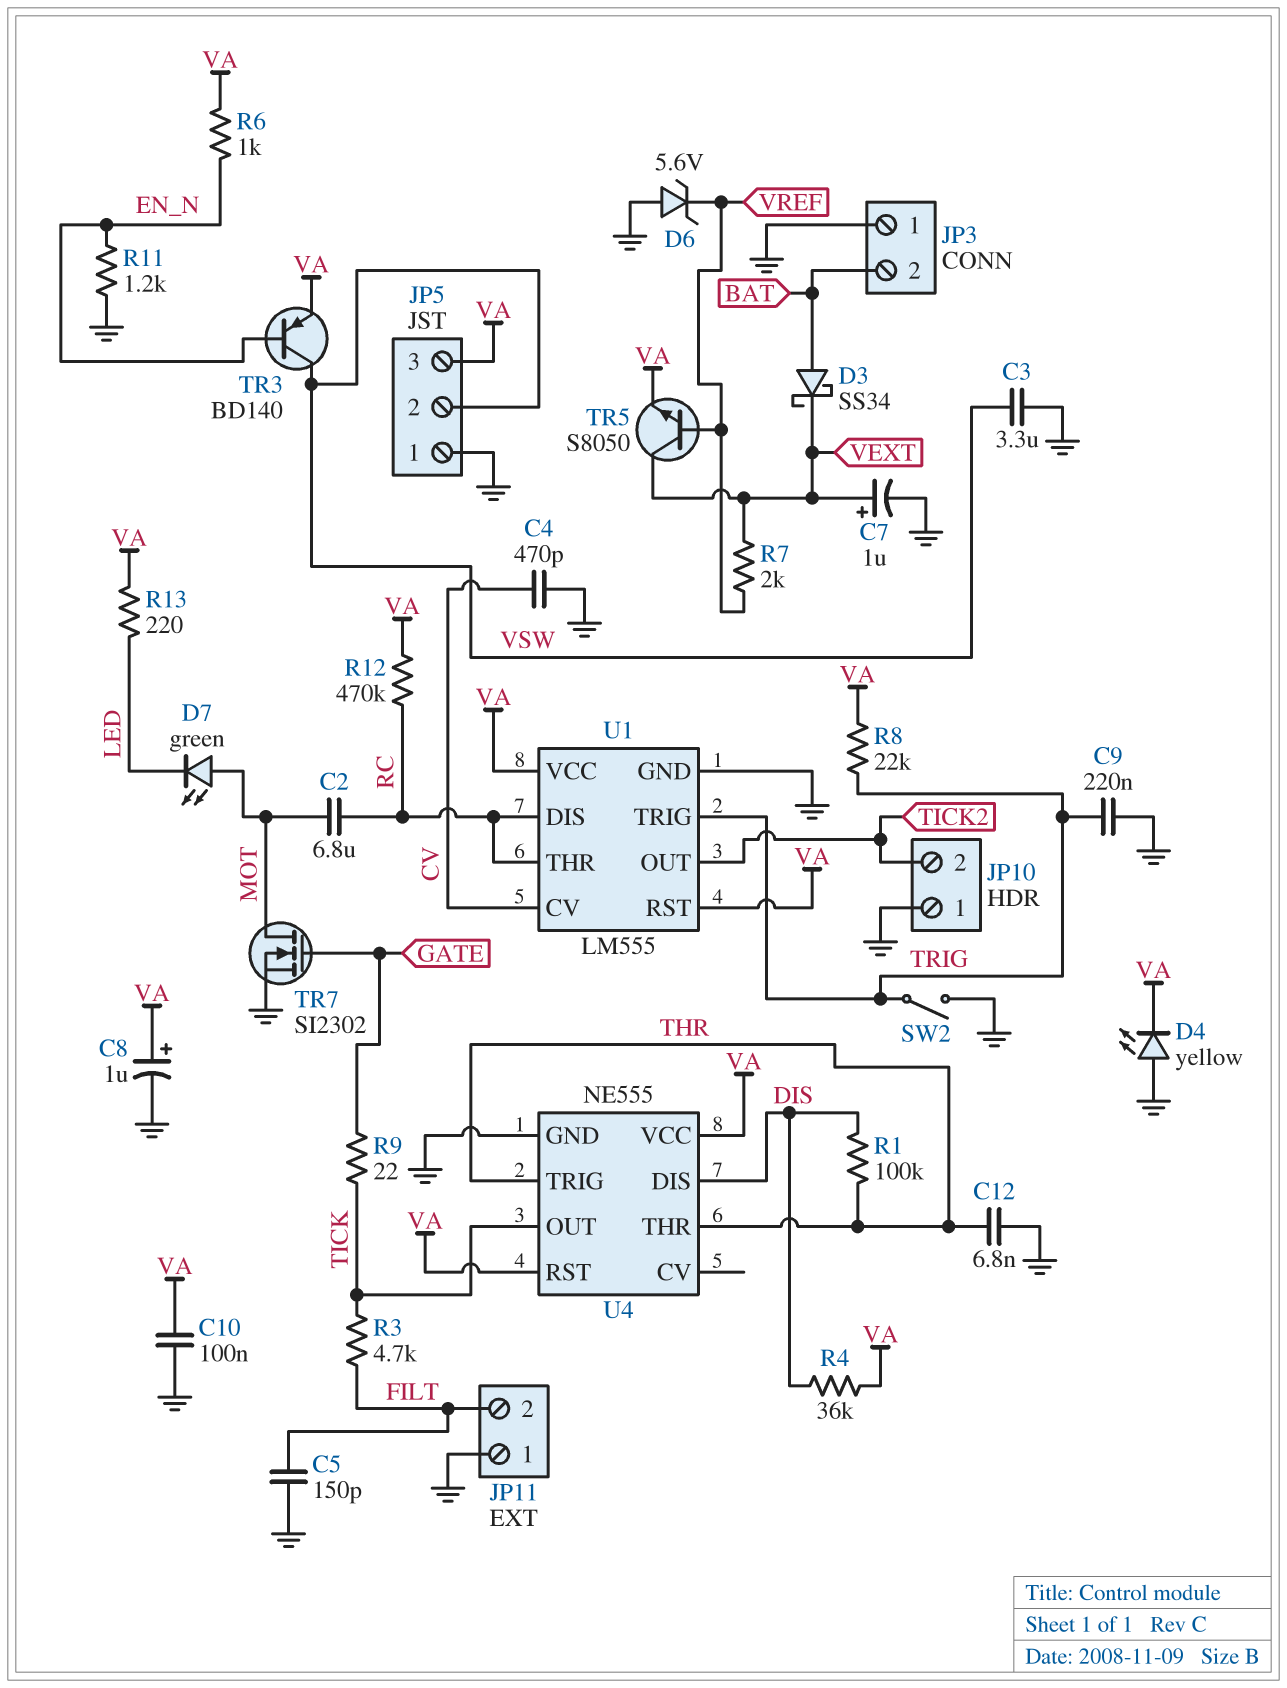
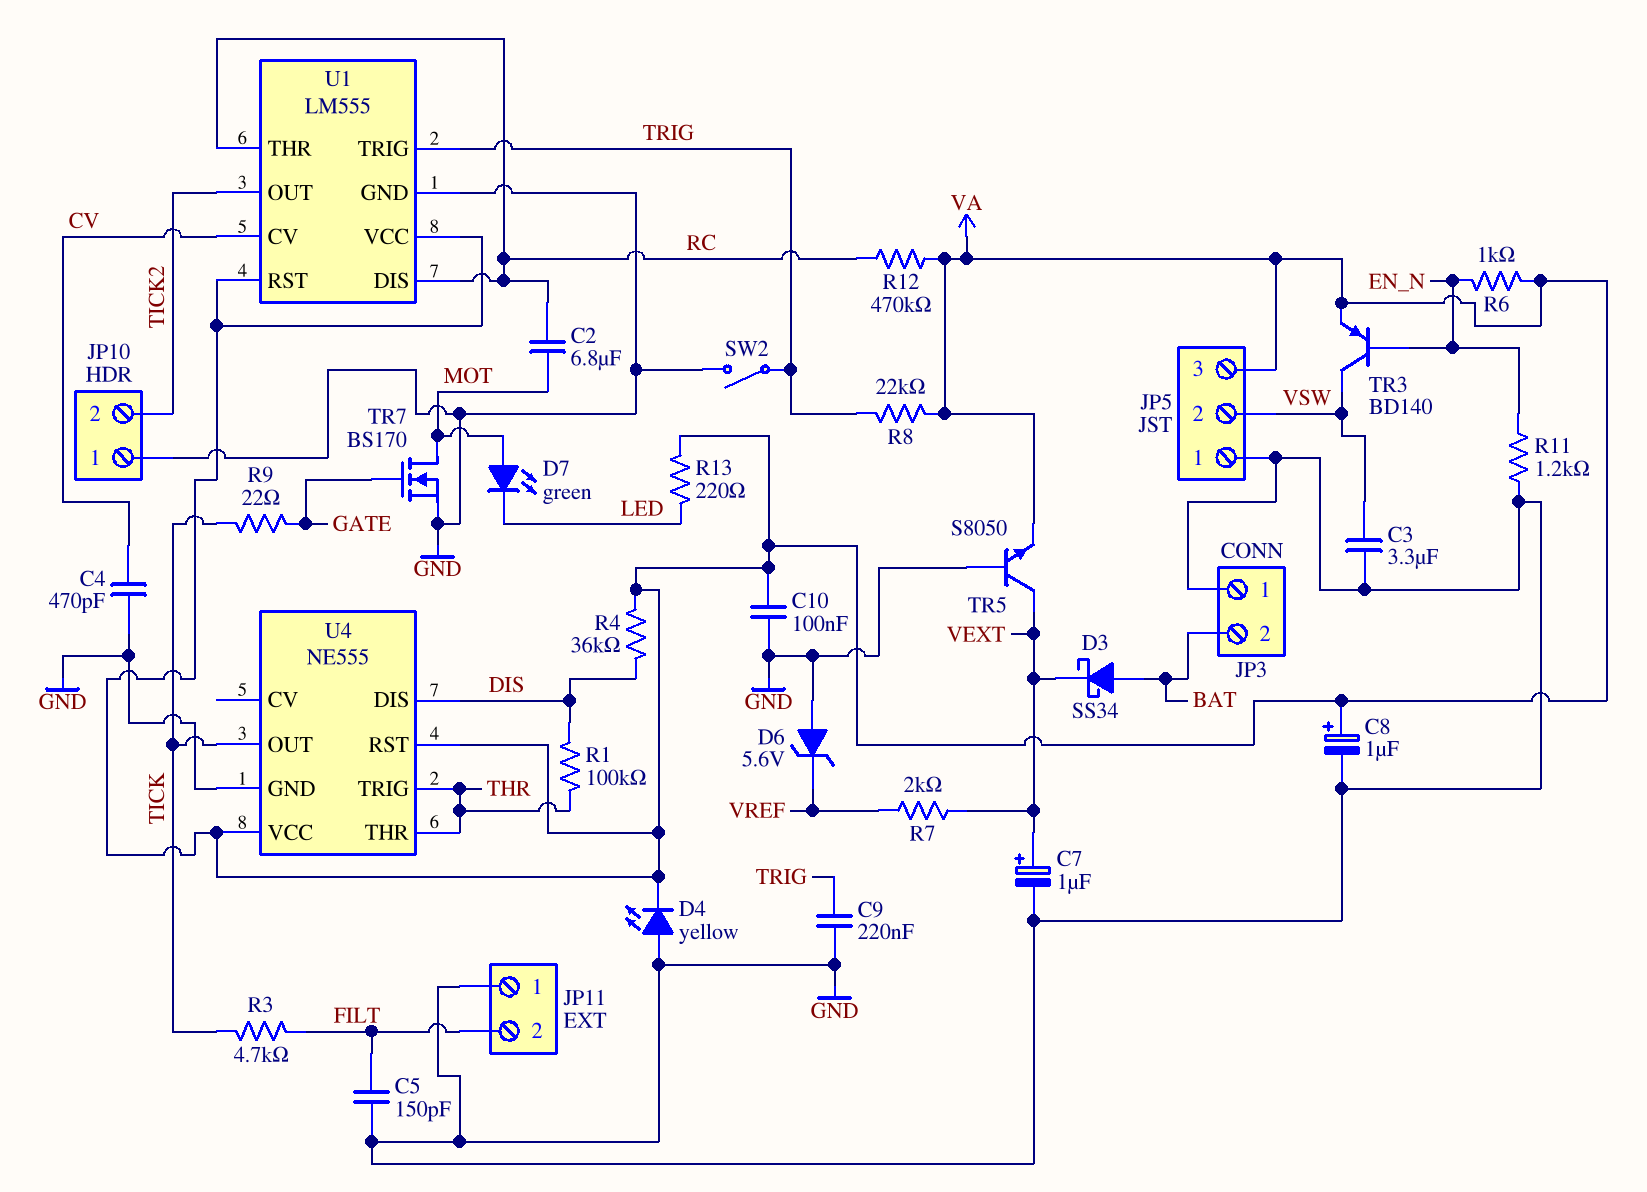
C12: 6.8nF (GND, THR) -> none
TR5: NPN S8050 (B VREF, C VEXT, E VA) -> NPN S8050 (B GND, C VEXT, E VA)
TR7: NMOS SI2302 (G GATE, D MOT, S GND) -> NMOS BS170 (G GATE, D MOT, S GND)

